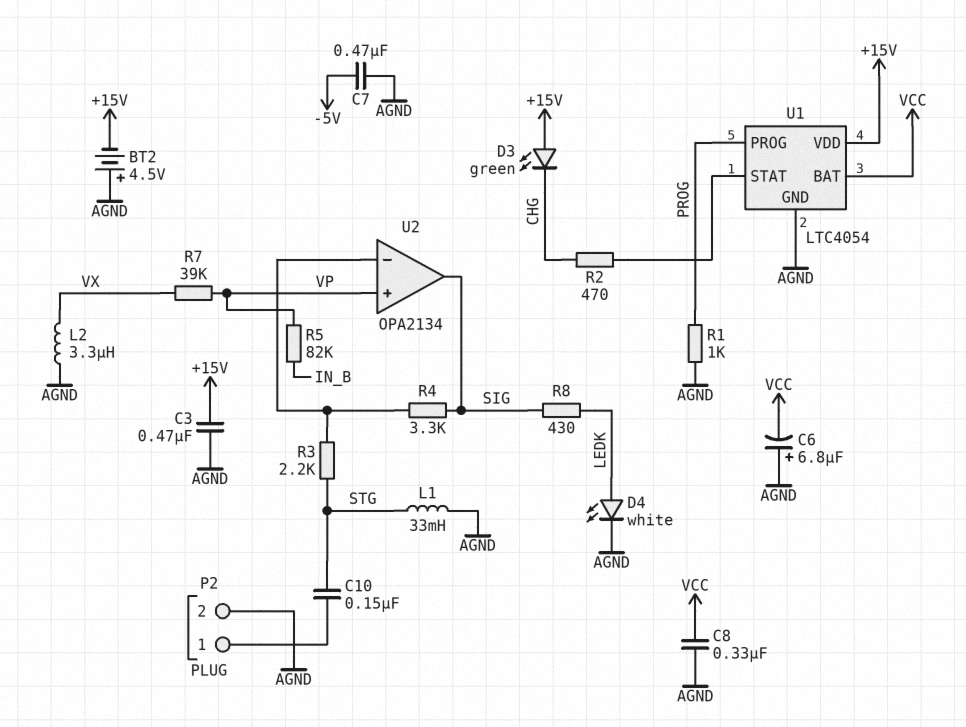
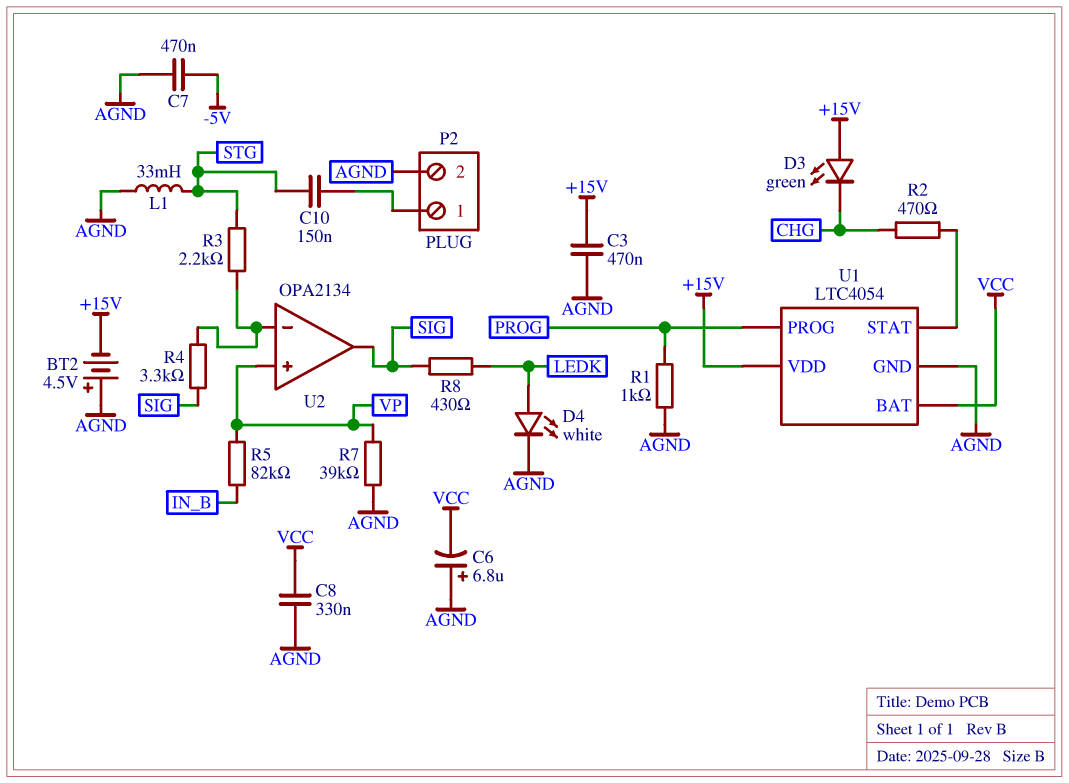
L2: 3.3uH (AGND, VX) -> none
R7: 39k (VP, VX) -> 39k (AGND, VP)

